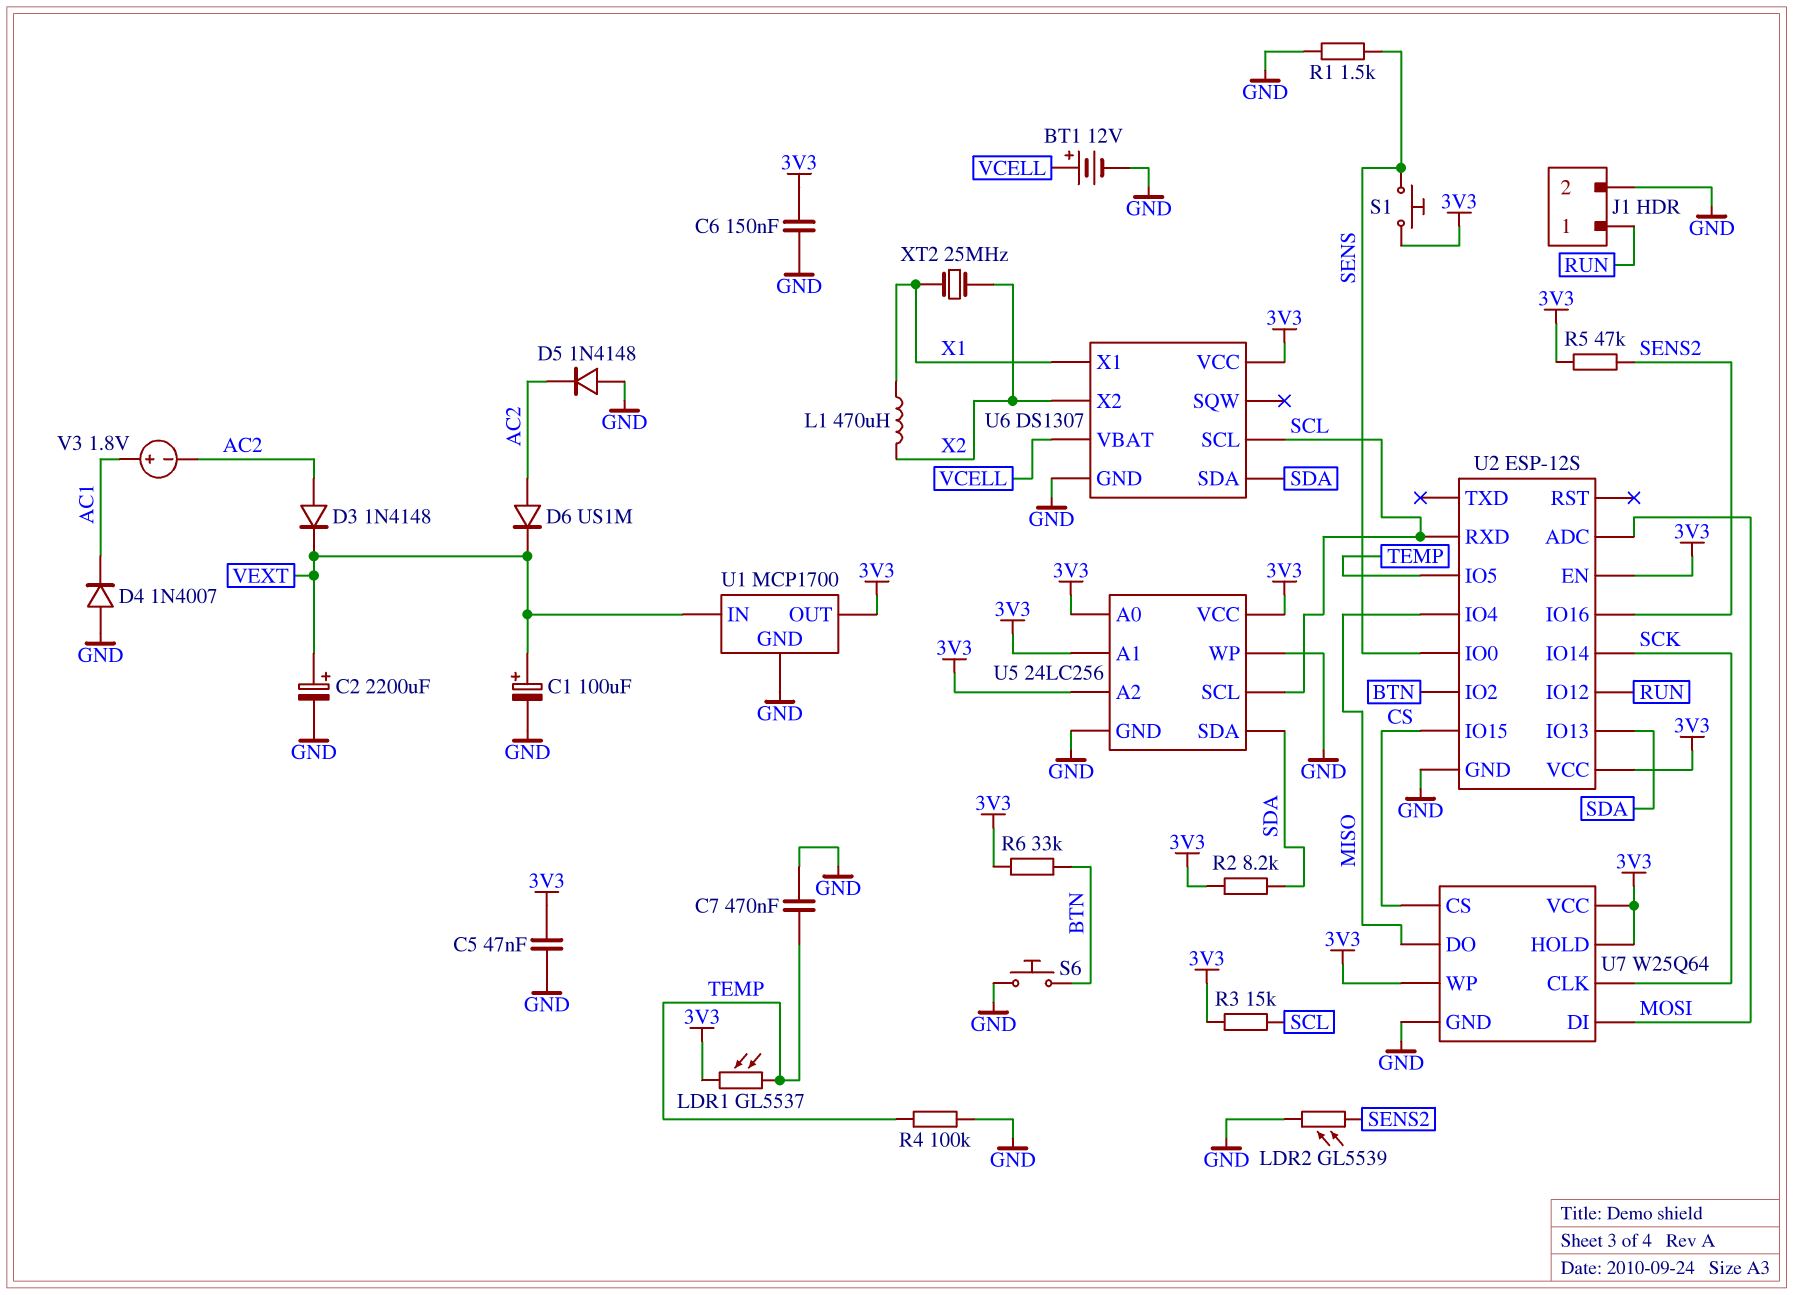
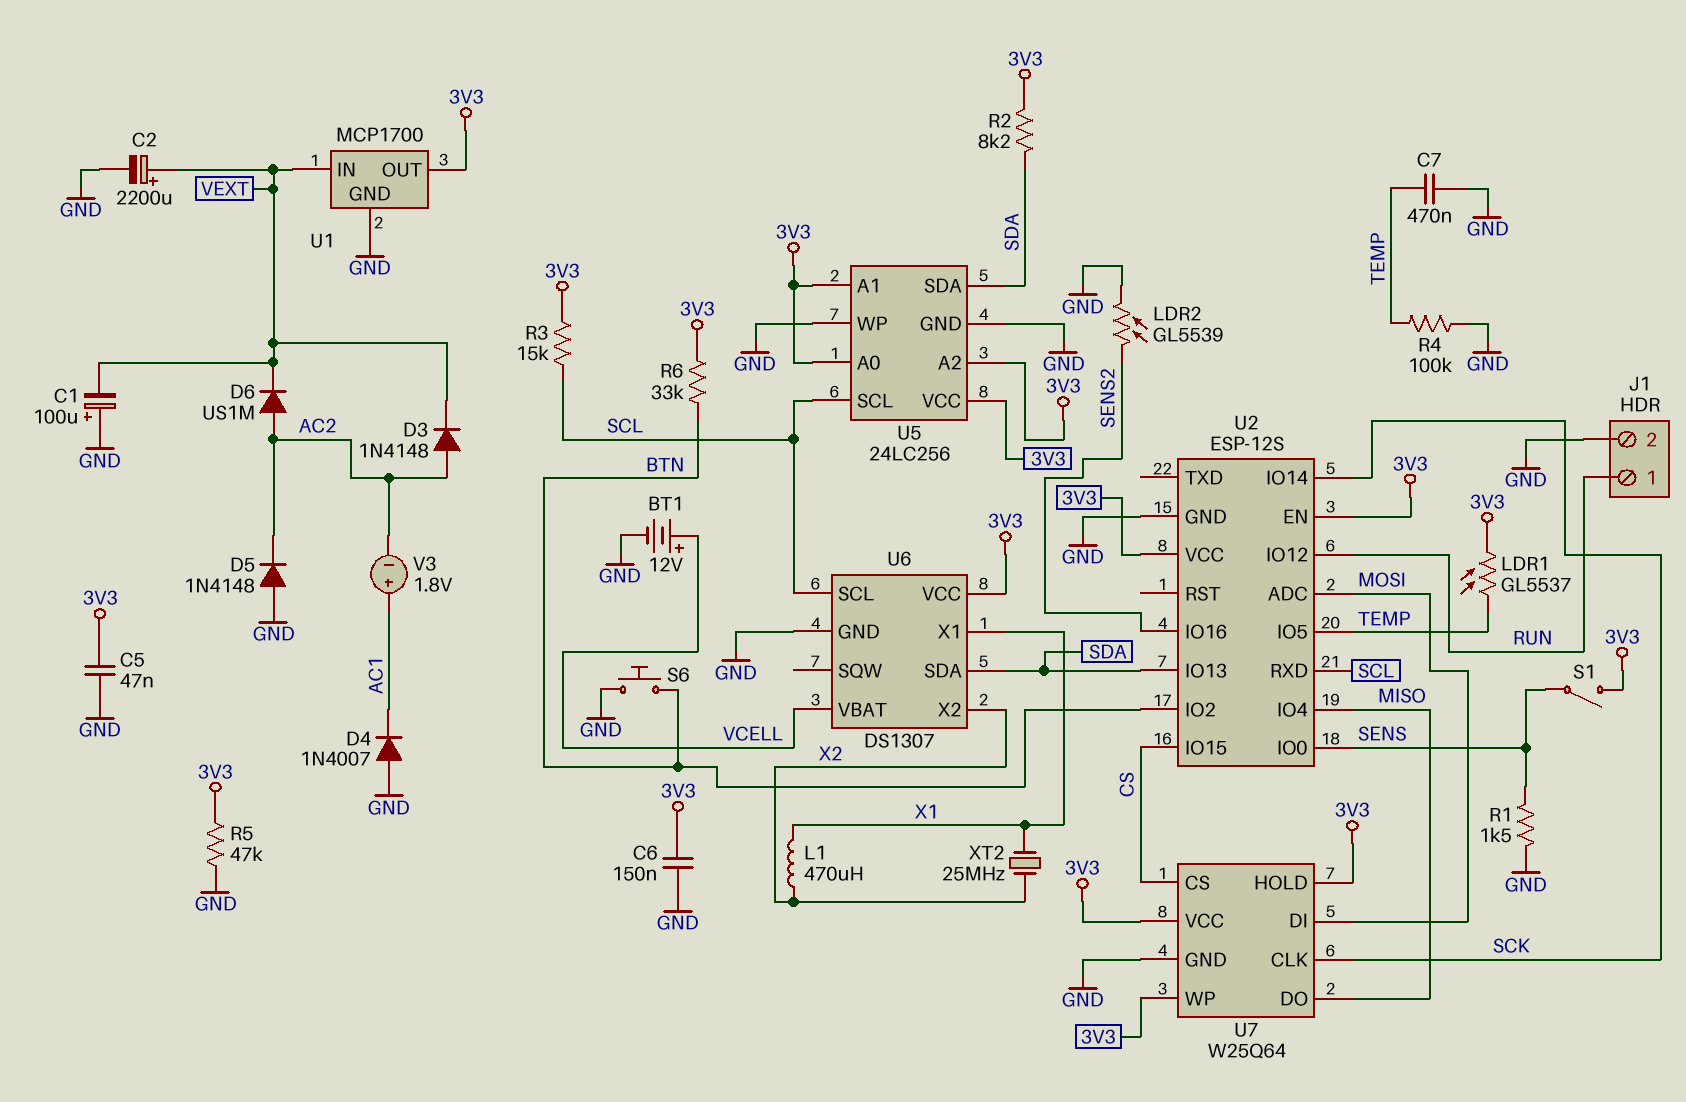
C1: 100uF (plus VEXT, minus GND) -> 100uF (plus GND, minus VEXT)
R5: 47k (3V3, SENS2) -> 47k (3V3, GND)
S1: button (3V3, SENS) -> switch (3V3, SENS)

